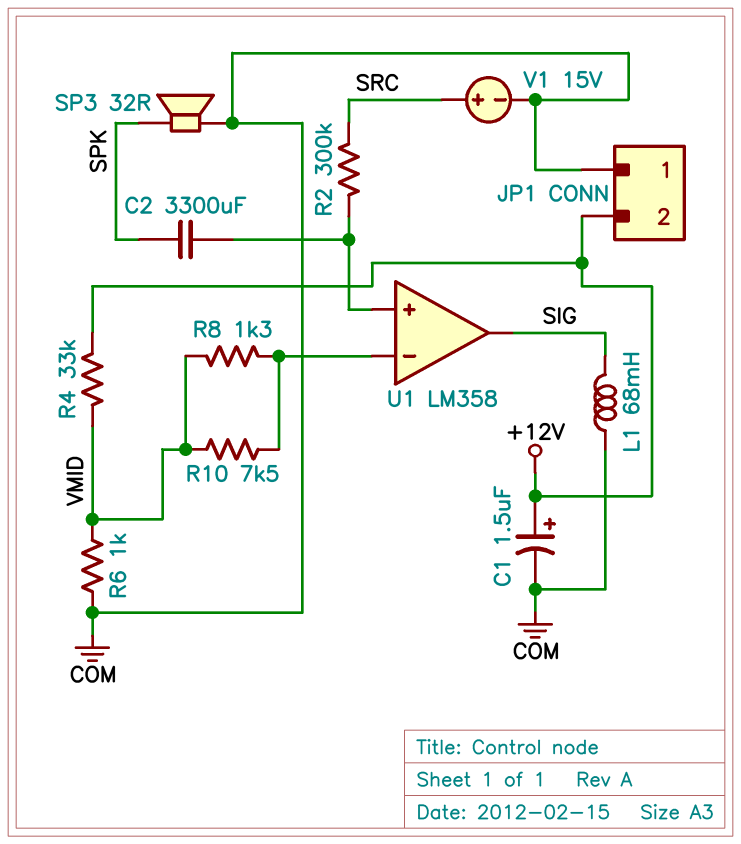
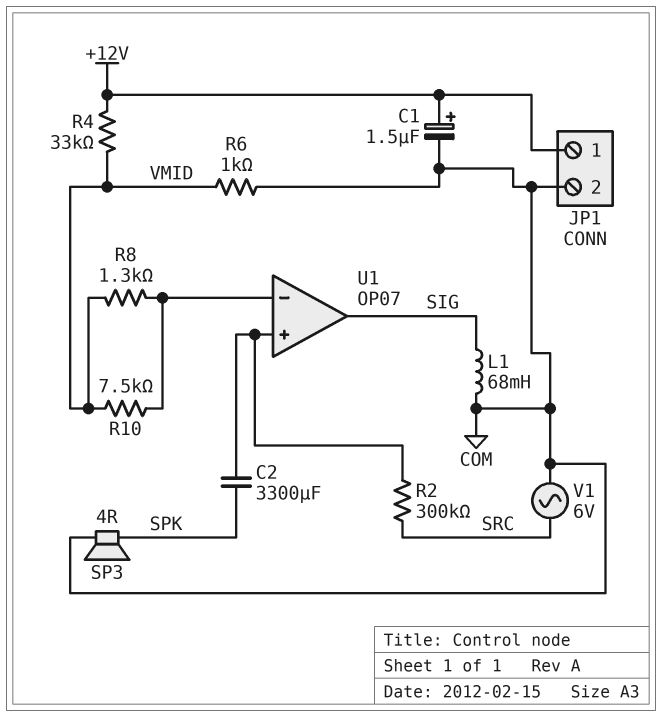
JP1 pin 1: COM -> +12V
JP1 pin 2: +12V -> COM
SP3: speaker 32R (COM, SPK) -> speaker 4R (COM, SPK)
U1: LM358 -> OP07
V1: 15V (plus SRC, minus COM) -> AC 6V (COM, SRC)

